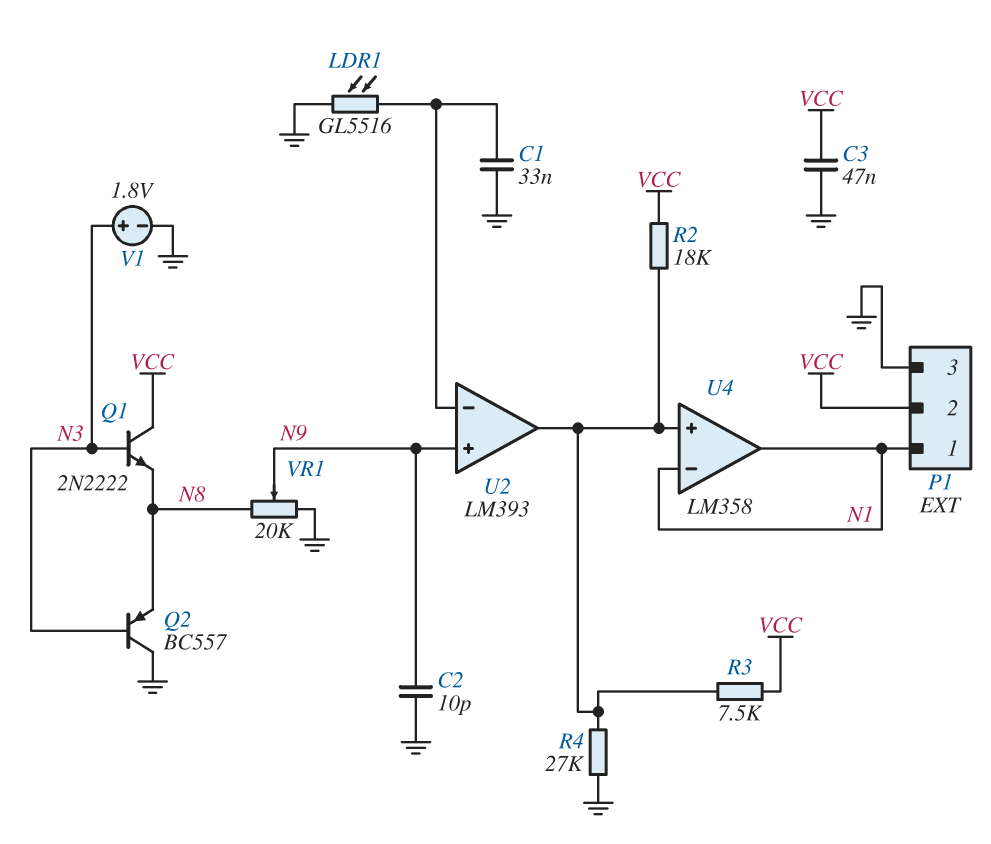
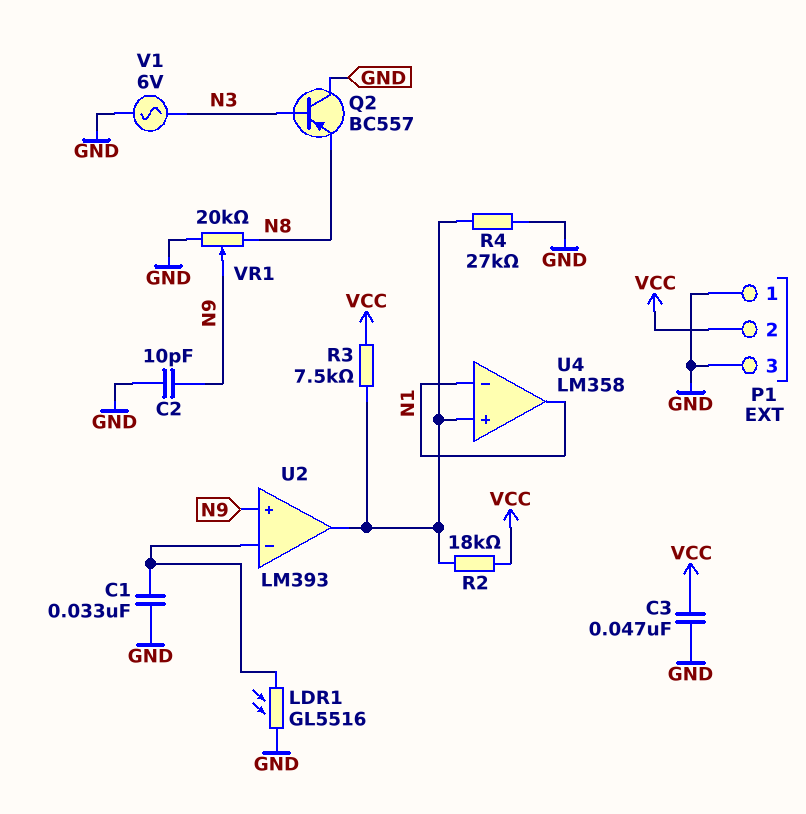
P1 pin 1: N1 -> GND
Q1: NPN 2N2222 (B N3, C VCC, E N8) -> none
V1: 1.8V (plus N3, minus GND) -> AC 6V (GND, N3)

